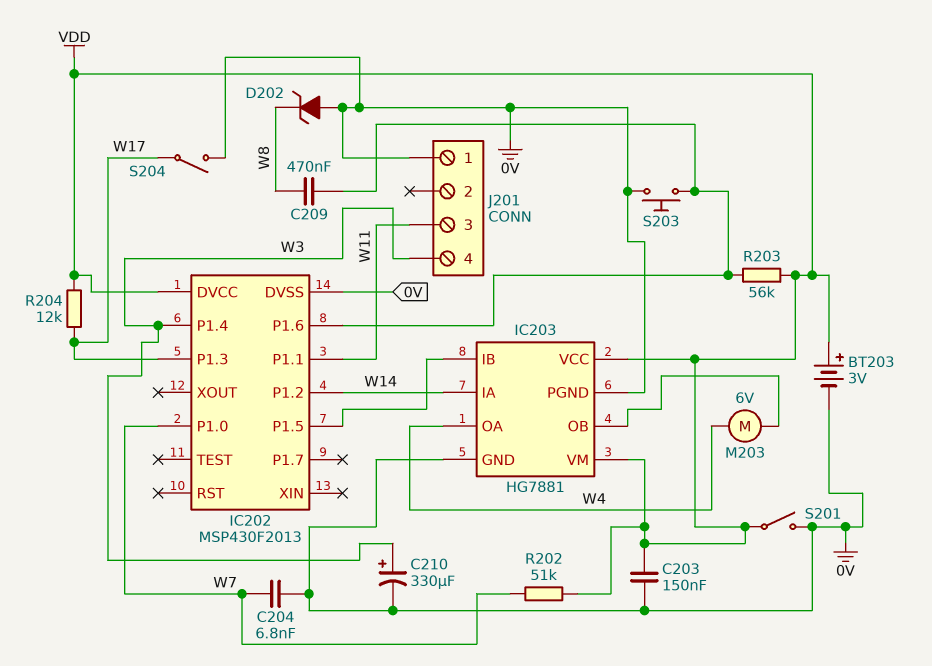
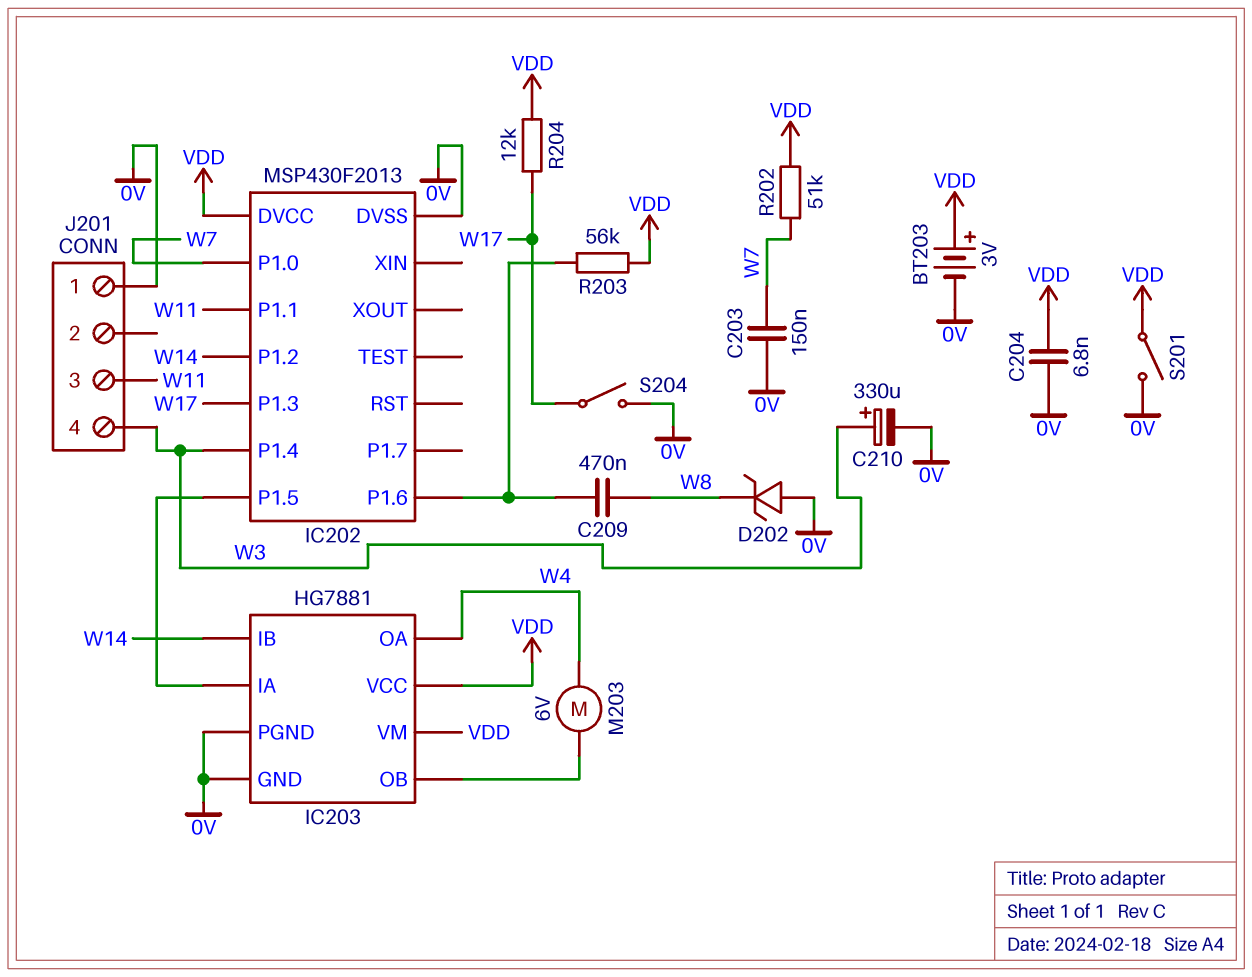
C203: 150nF (0V, VDD) -> 150nF (0V, W7)
C204: 6.8nF (0V, W7) -> 6.8nF (0V, VDD)
IC203 pin IA: W14 -> IC202/P1.5
IC203 pin IB: IC202/P1.5 -> W14
S203: button (0V, IC202/P1.6) -> none

